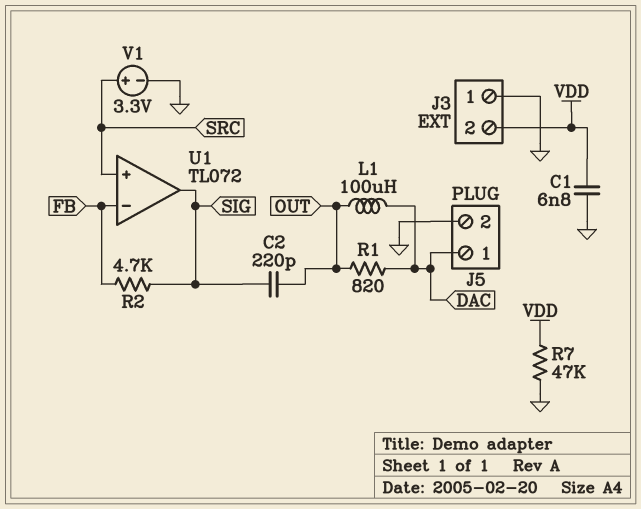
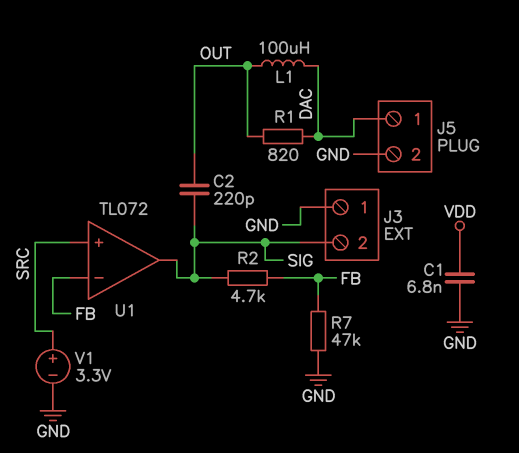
J3 pin 2: VDD -> SIG
R7: 47k (GND, VDD) -> 47k (FB, GND)

